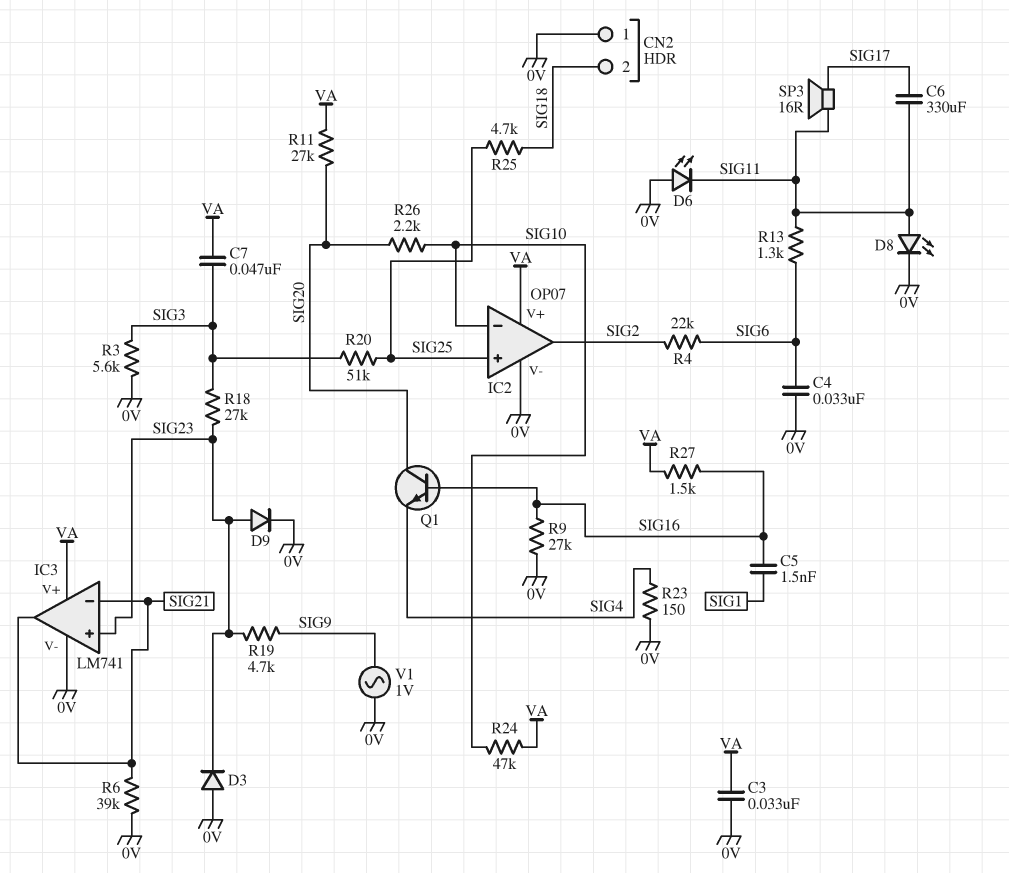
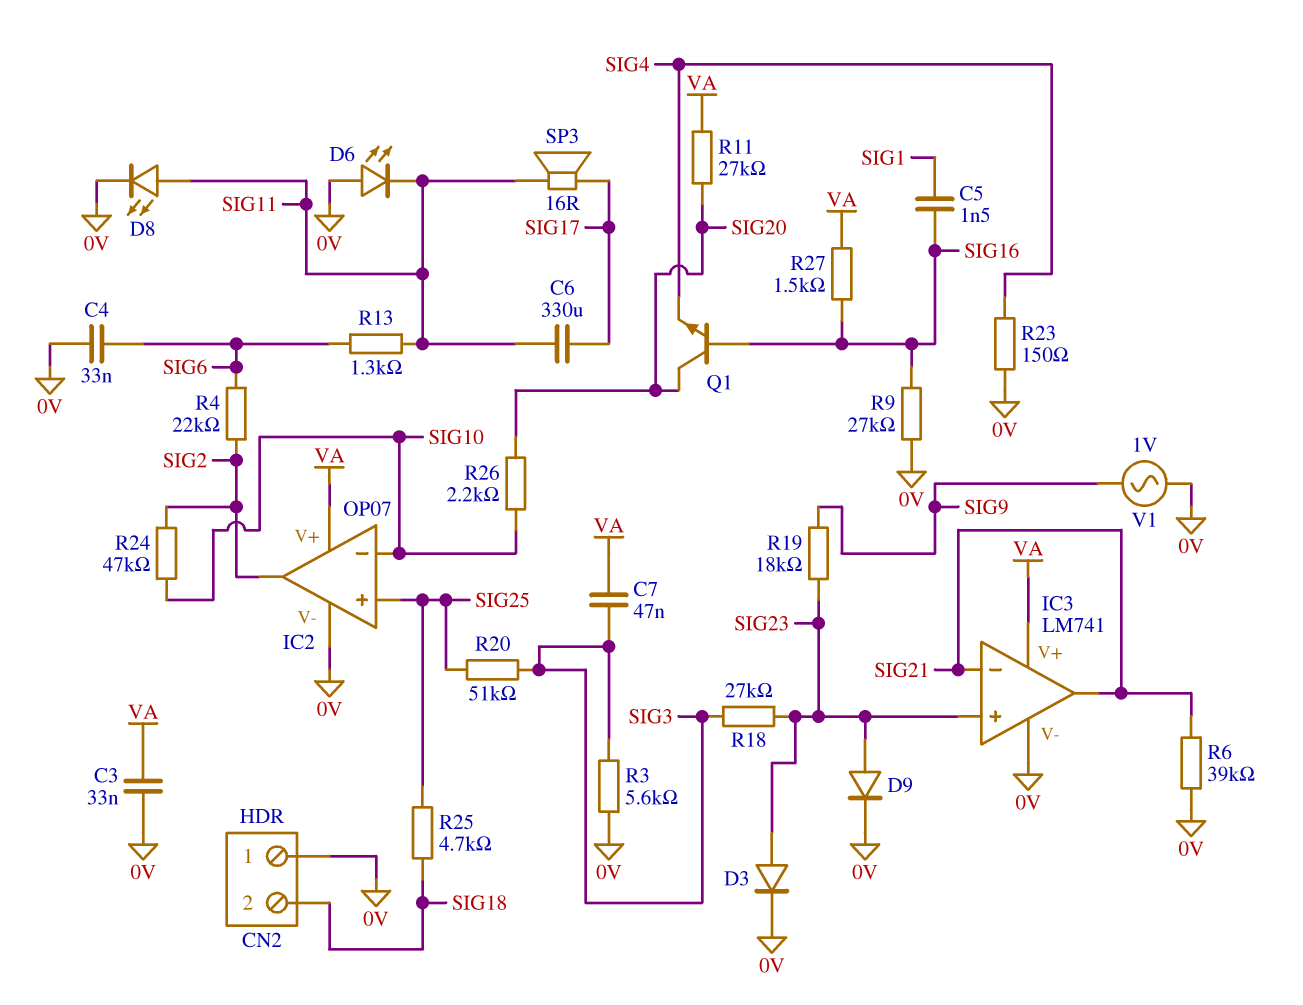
D3: diode (A 0V, K SIG23) -> diode (A SIG23, K 0V)
R19: 4.7k (SIG9, SIG23) -> 18k (SIG9, SIG23)
R24: 47k (SIG10, VA) -> 47k (SIG2, SIG10)

